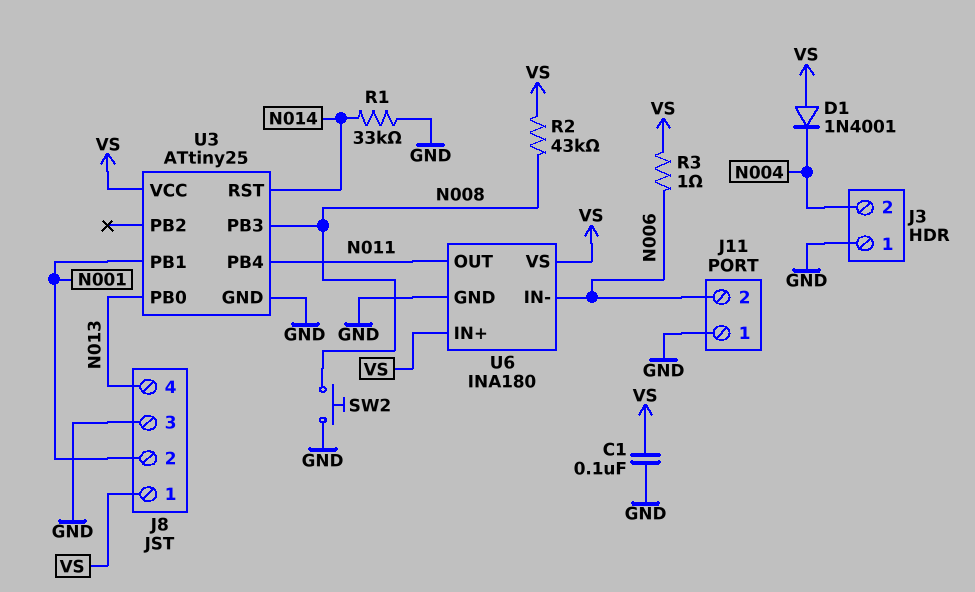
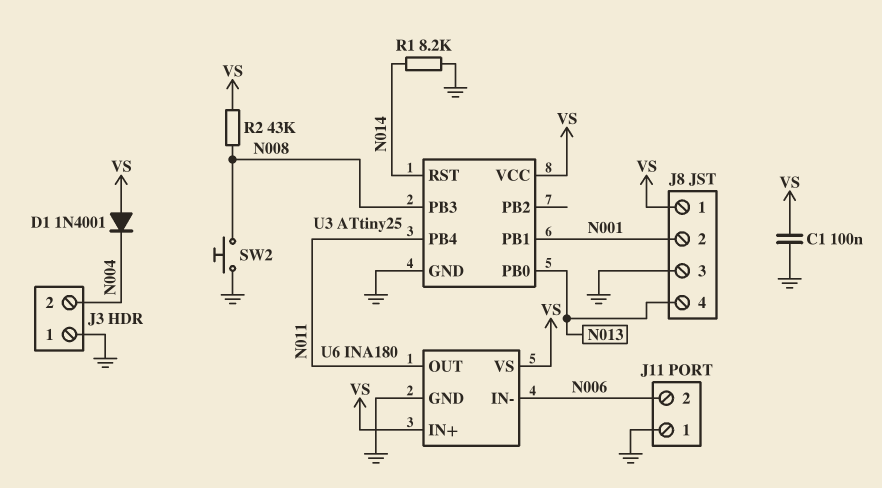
R1: 33k (GND, N014) -> 8.2k (GND, N014)
R3: 1 (N006, VS) -> none

